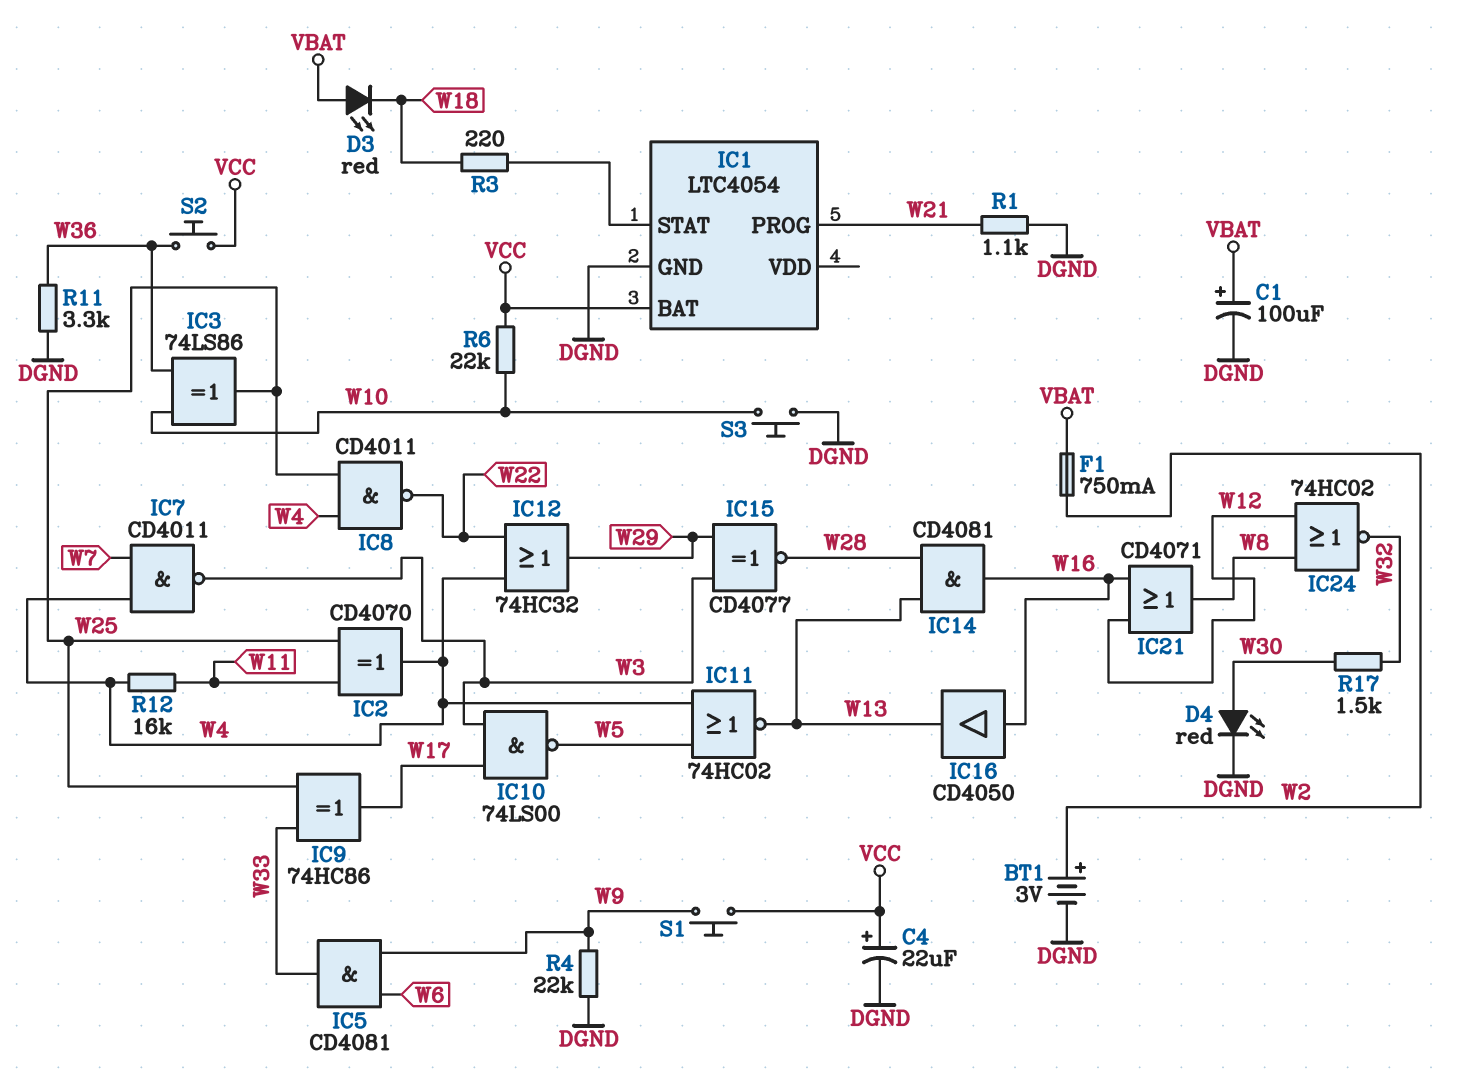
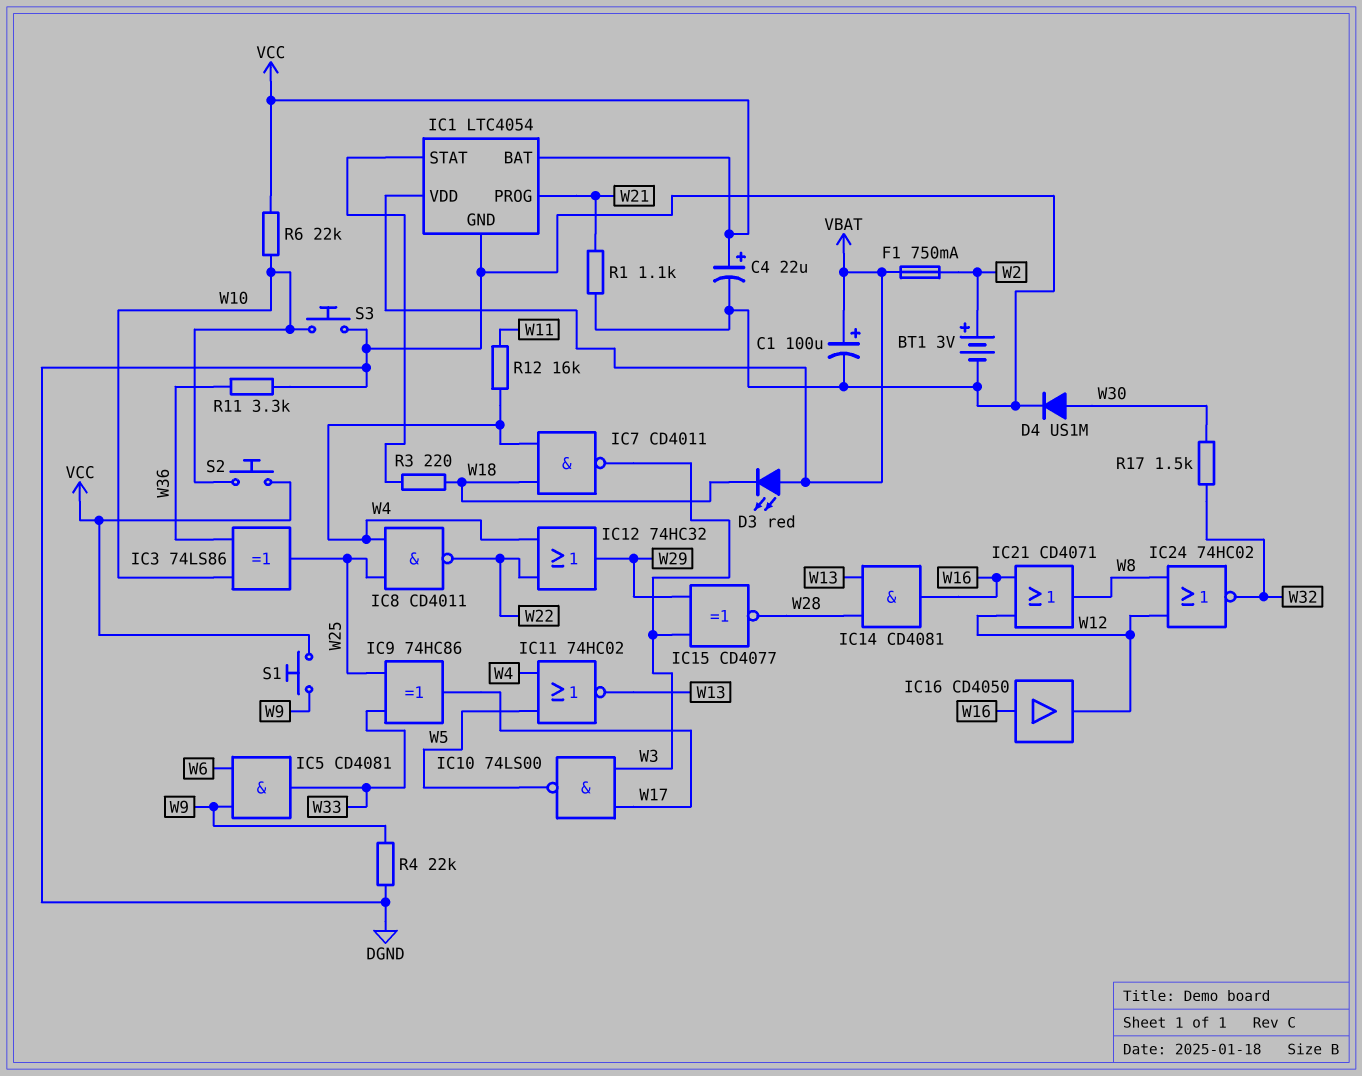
D4: LED red (A W30, K DGND) -> diode US1M (A W30, K DGND)
IC1 pin VDD: none -> VBAT
IC2: XOR CD4070 (in W11, in W25, out W4) -> none
IC7: NAND CD4011 (in W4, in W7, out W3) -> NAND CD4011 (in W4, in W18, out W3)
IC16: buffer CD4050 (in W16, out W13) -> buffer CD4050 (in W16, out W12)
S2: button (VCC, W36) -> button (VCC, W10)

